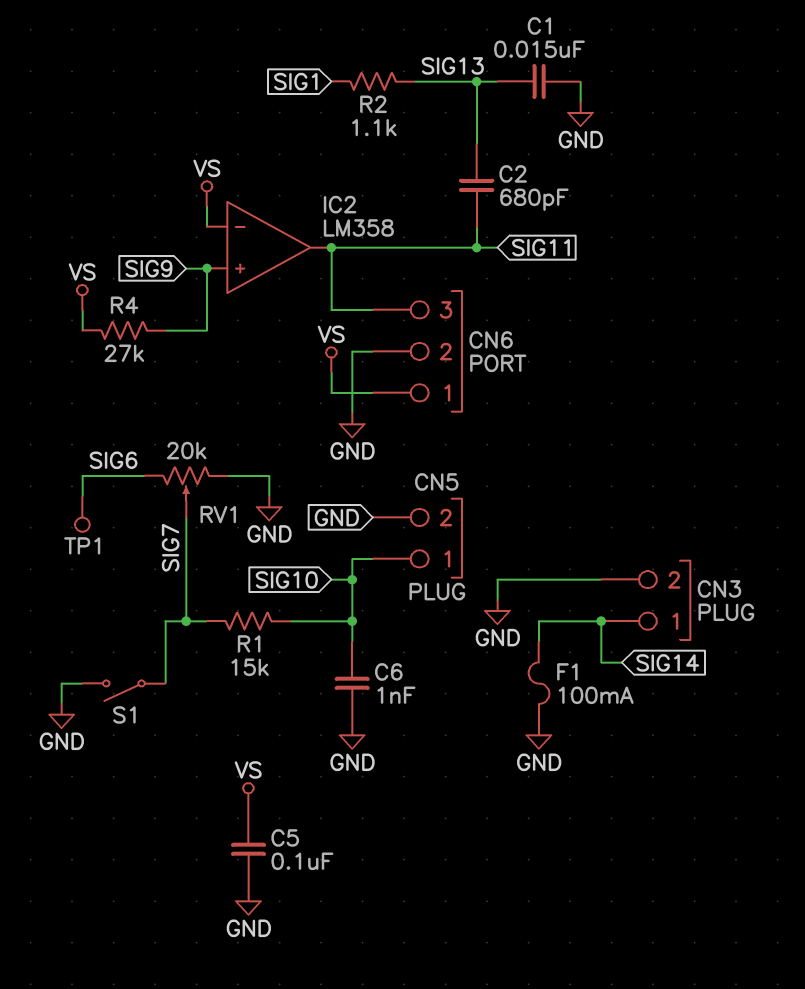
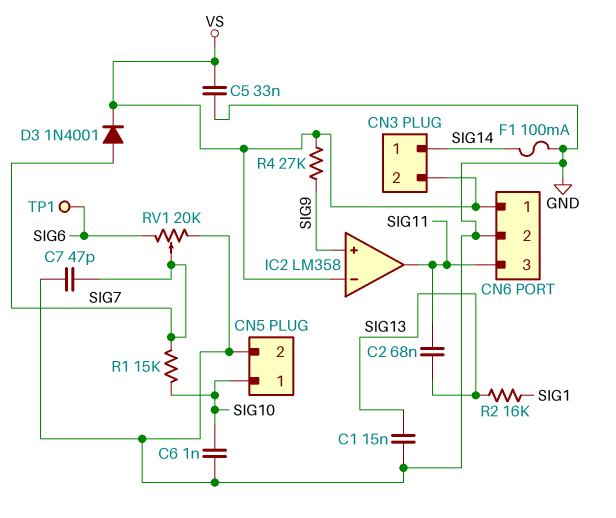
C2: 680pF (SIG11, SIG13) -> 68nF (SIG11, SIG13)
C5: 100nF (GND, VS) -> 33nF (GND, VS)
C7: none -> 47pF (GND, SIG7)
CN3 pin 2: GND -> VS
D3: none -> diode 1N4001 (A SIG7, K VS)
R2: 1.1k (SIG1, SIG13) -> 16k (SIG1, SIG13)
S1: switch (GND, SIG7) -> none

